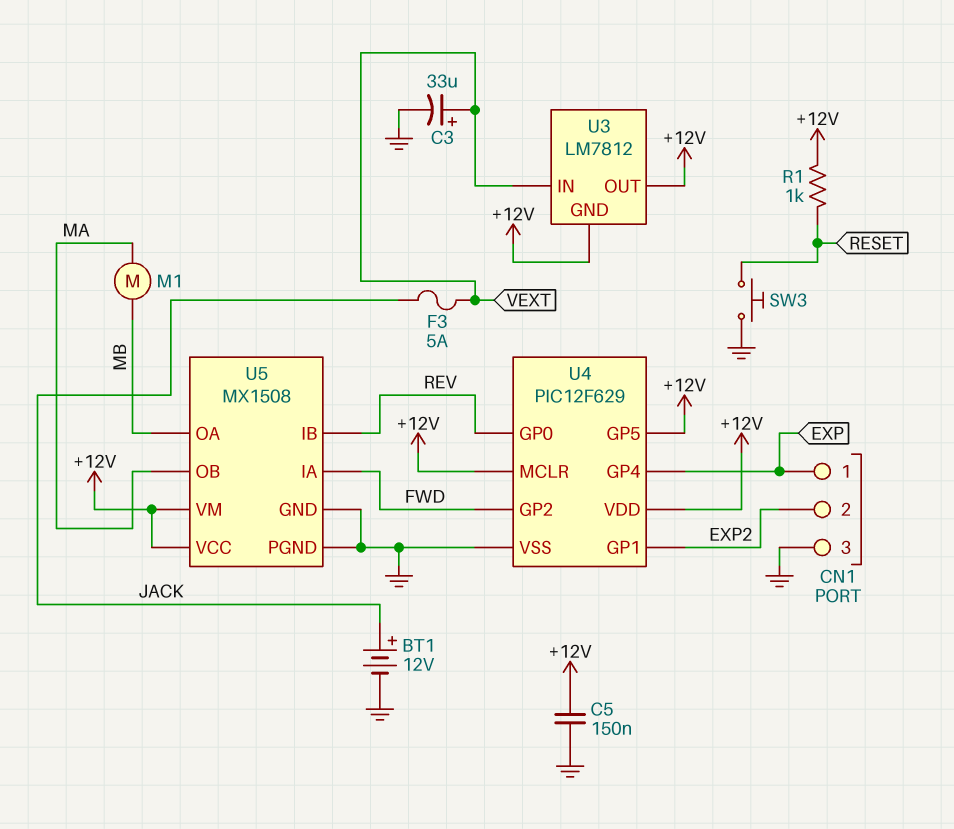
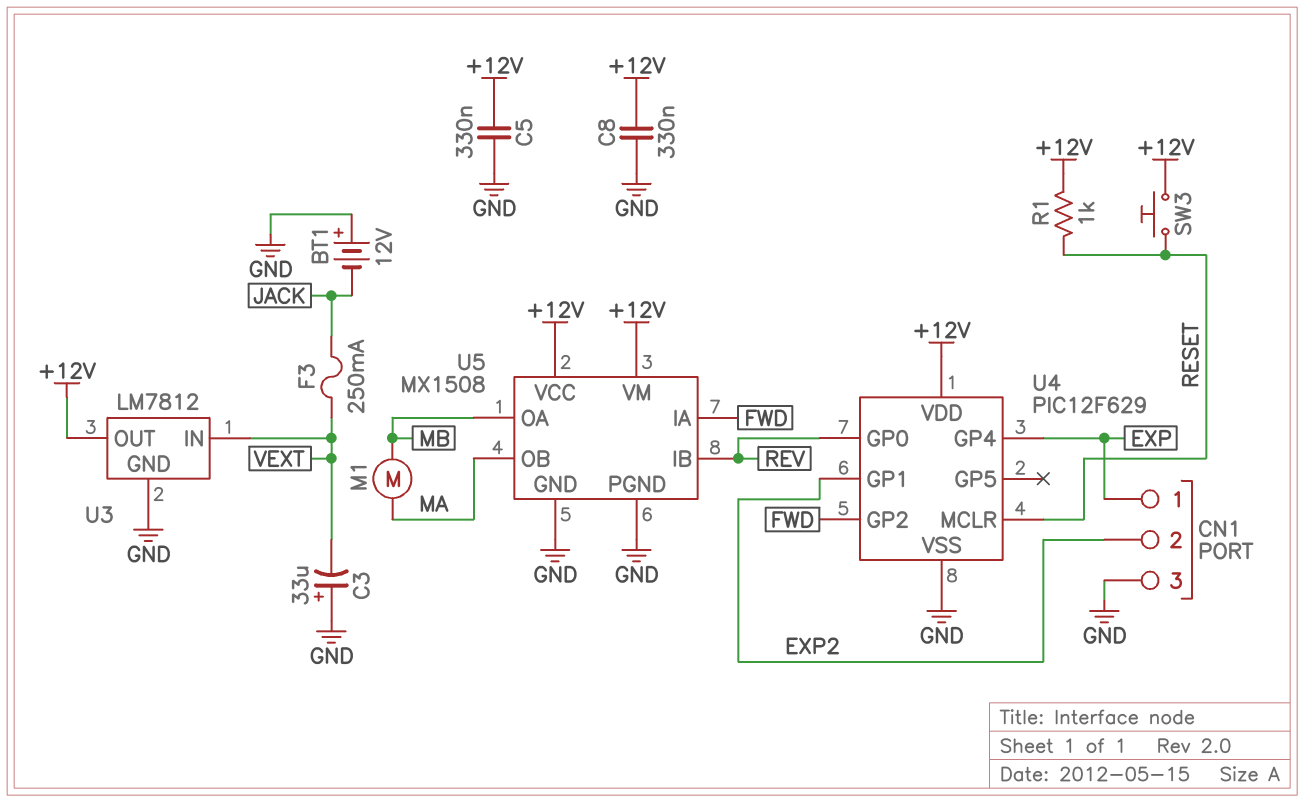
BT1: 12V (plus JACK, minus GND) -> 12V (plus GND, minus JACK)
C3: 33uF (plus VEXT, minus GND) -> 33uF (plus GND, minus VEXT)
C5: 150nF (+12V, GND) -> 330nF (+12V, GND)
C8: none -> 330nF (+12V, GND)
F3: 5A (JACK, VEXT) -> 250mA (JACK, VEXT)
SW3: button (GND, RESET) -> button (+12V, RESET)
U3 pin GND: +12V -> GND
U4 pin GP5: +12V -> none
U4 pin MCLR: +12V -> RESET

